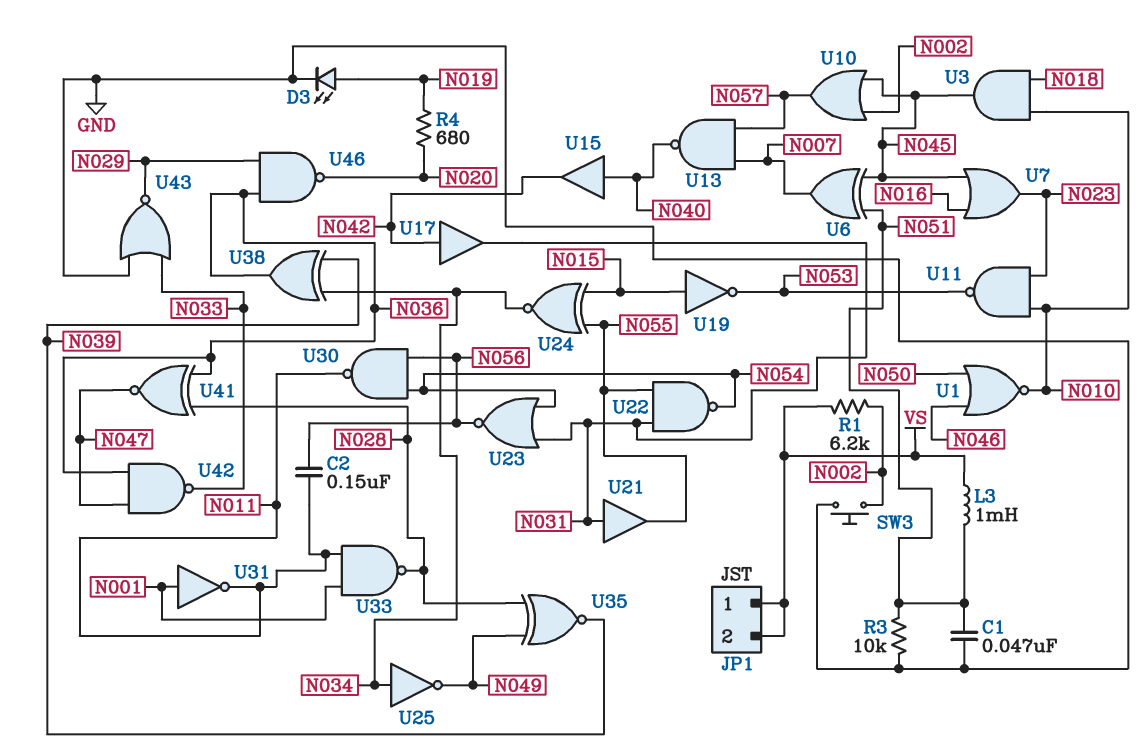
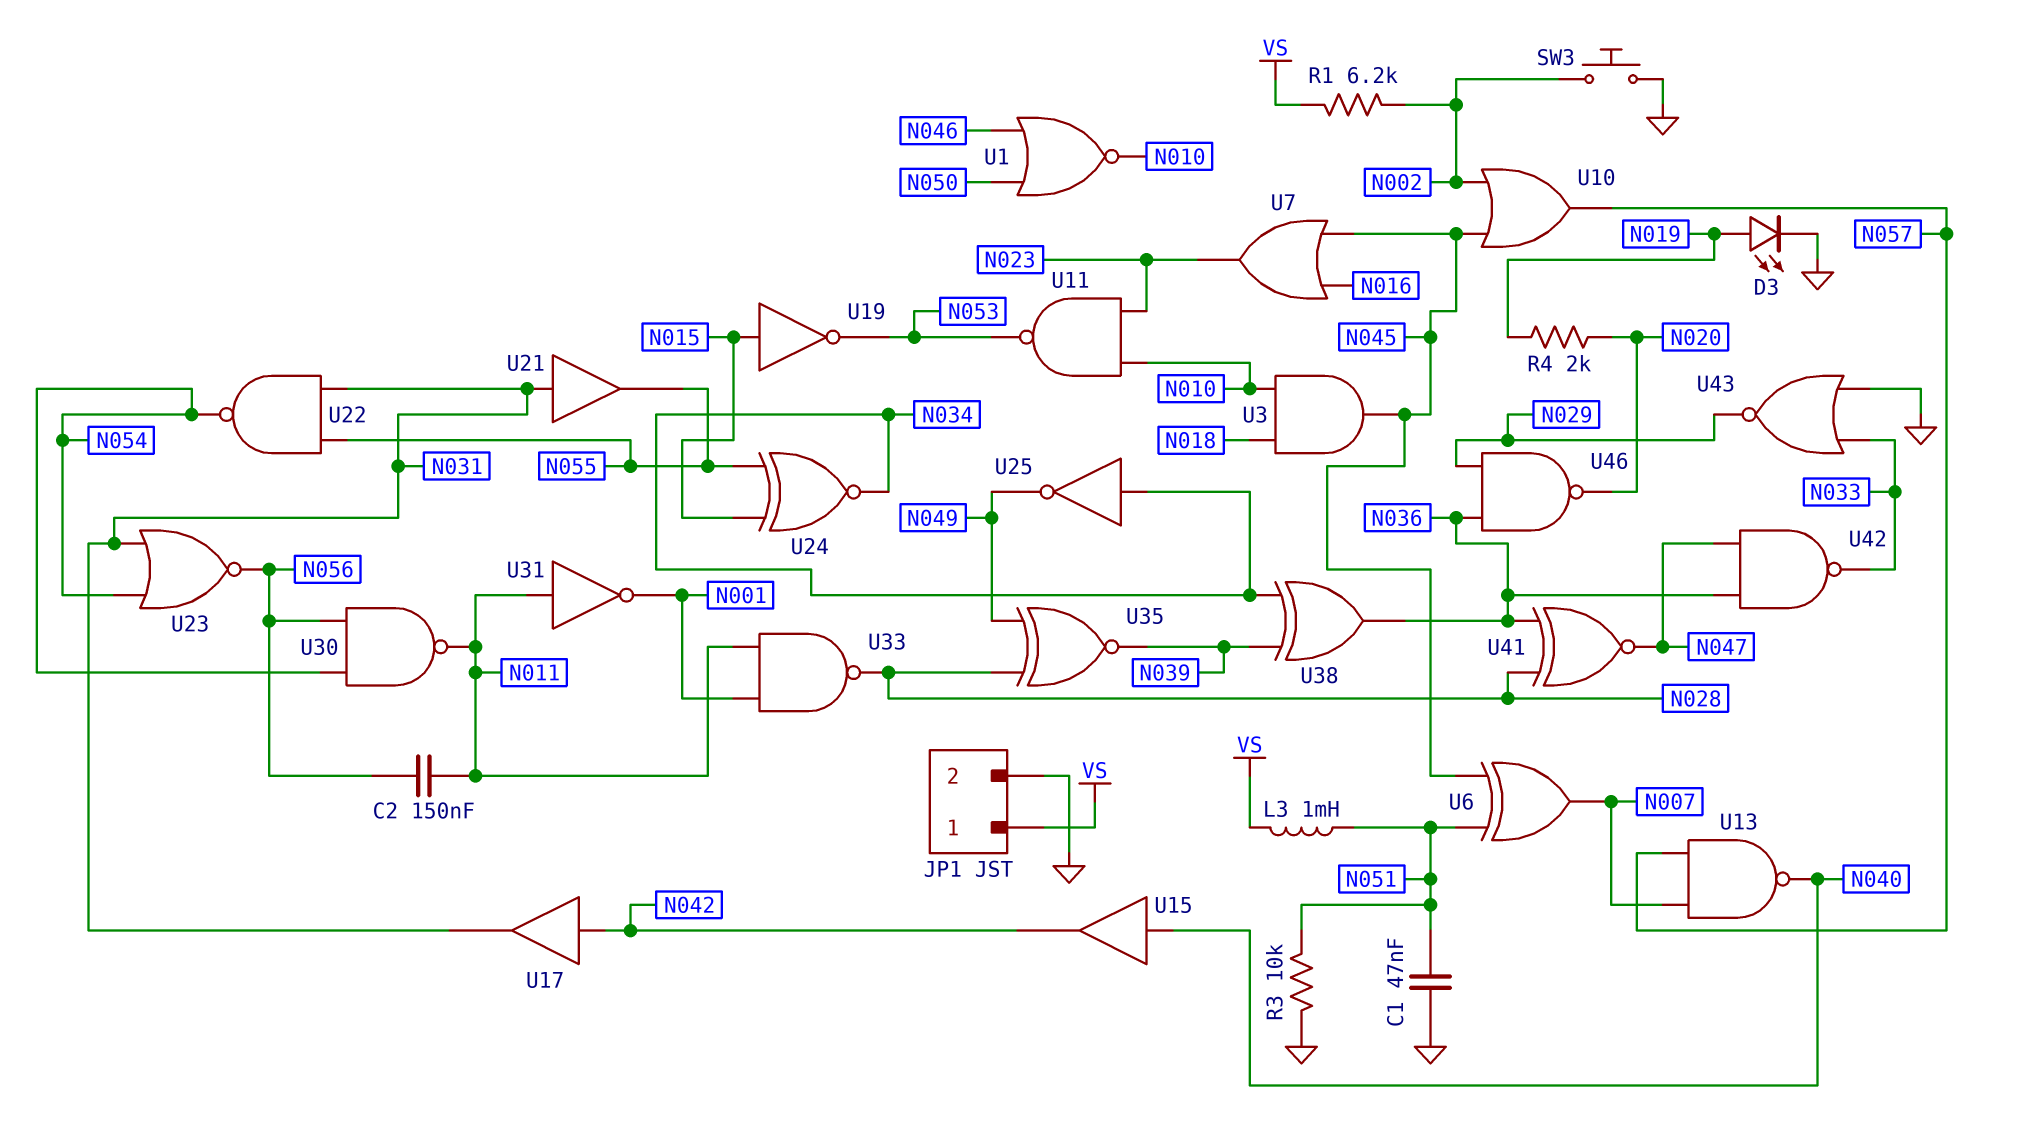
JP1 pin 2: VS -> GND
R4: 680 (N019, N020) -> 2k (N019, N020)
U31: NOT (in N001, out N011) -> NOT (in N011, out N001)

